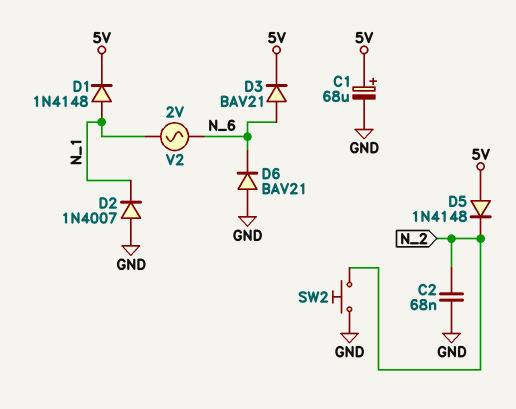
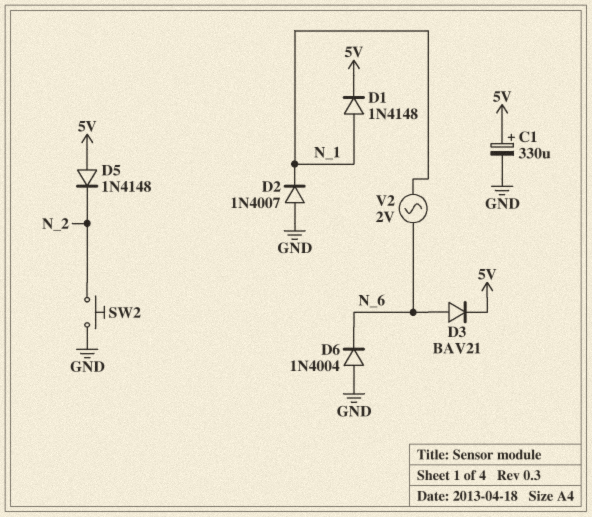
C1: 68uF (plus 5V, minus GND) -> 330uF (plus 5V, minus GND)
C2: 68nF (GND, N_2) -> none
D6: diode BAV21 (A GND, K N_6) -> diode 1N4004 (A GND, K N_6)

